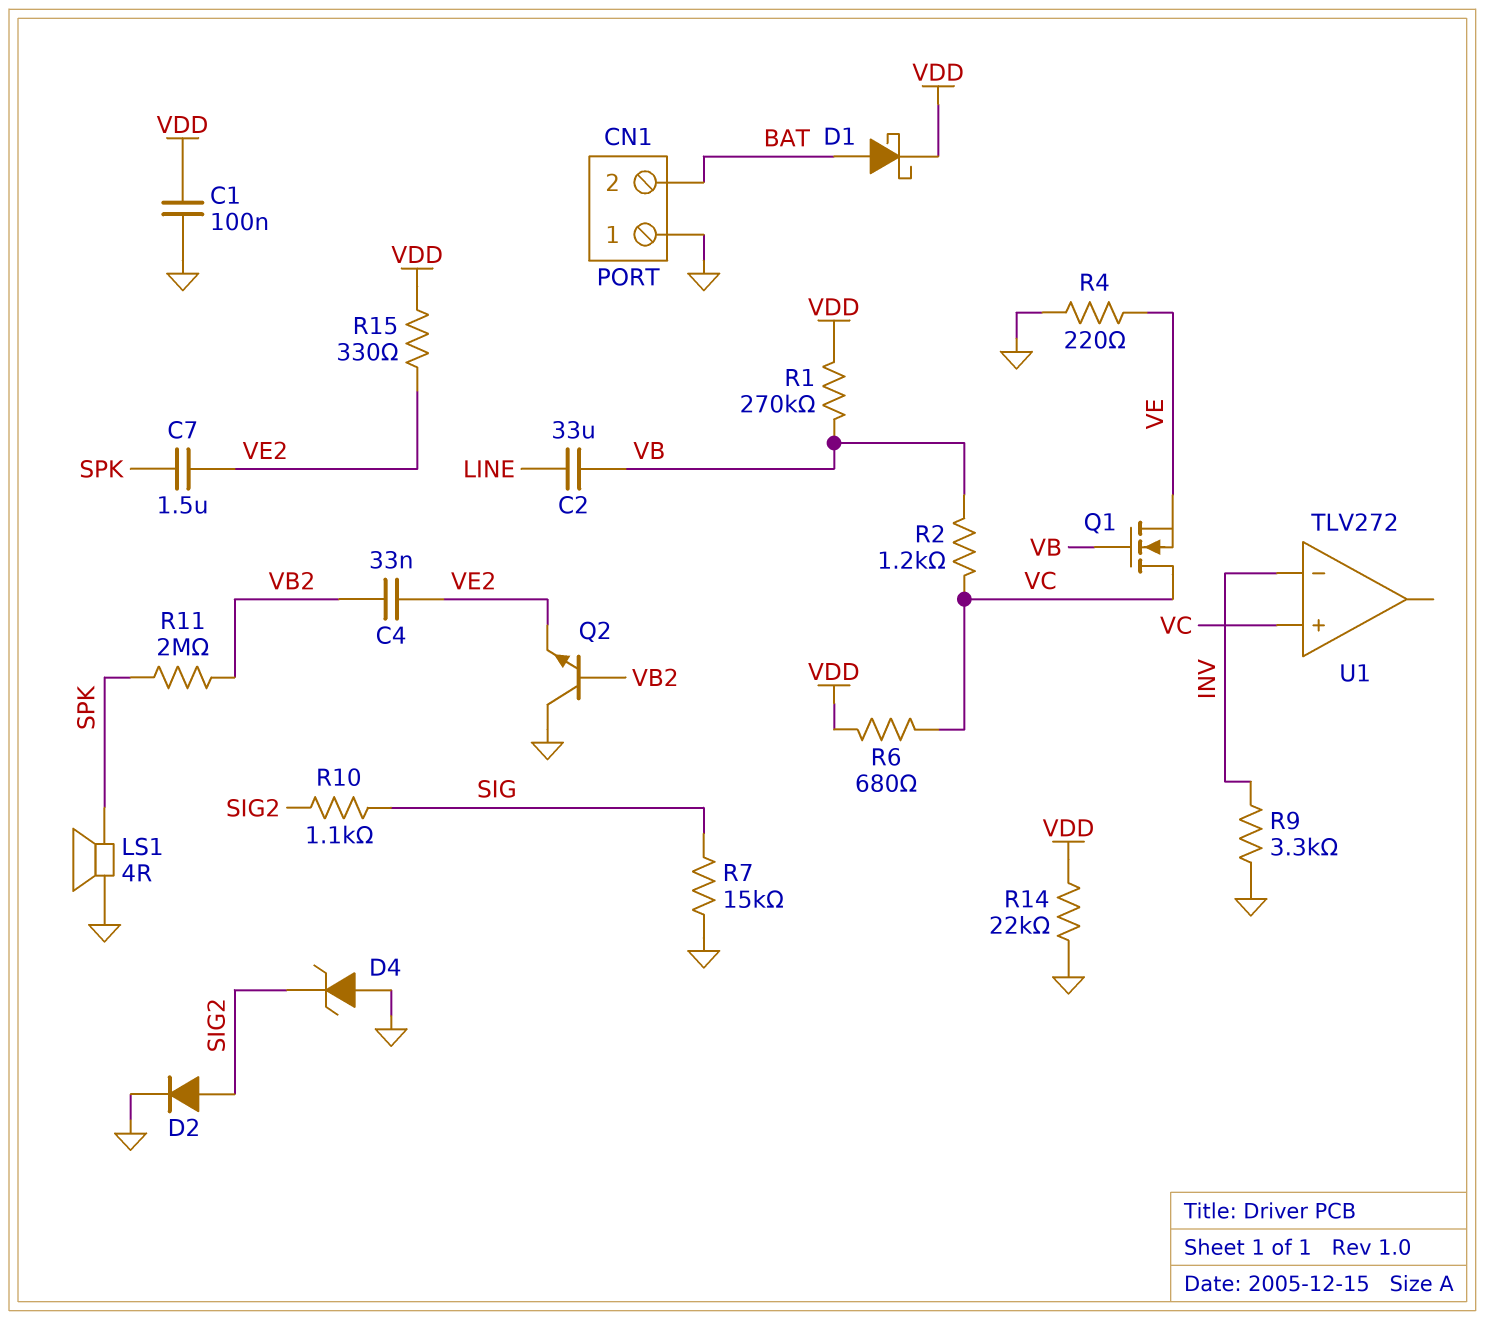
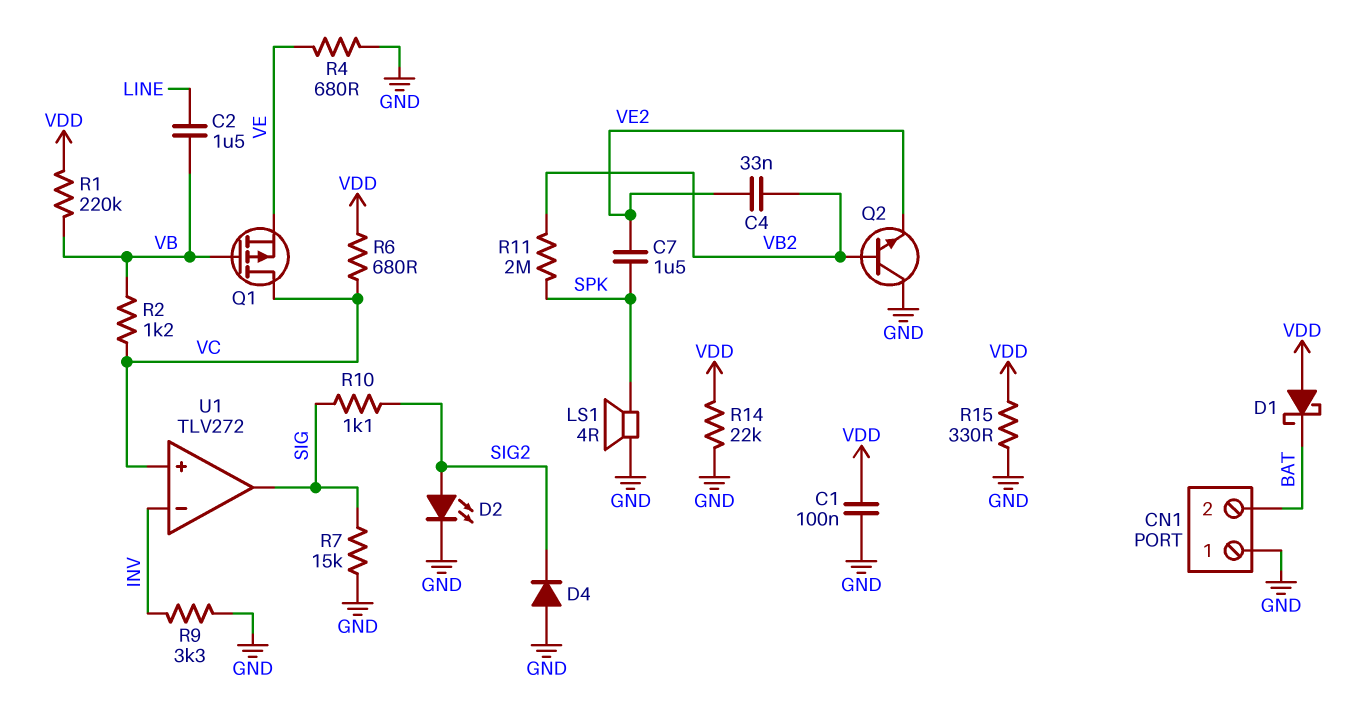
C2: 33uF (LINE, VB) -> 1.5uF (LINE, VB)
D1: schottky (A BAT, K VDD) -> schottky (A VDD, K BAT)
D2: diode (A SIG2, K GND) -> LED (A SIG2, K GND)
D4: zener (A GND, K SIG2) -> diode (A GND, K SIG2)
Q1: NMOS (G VB, D VC, S VE) -> PMOS (G VB, D VC, S VE)
R1: 270k (VB, VDD) -> 220k (VB, VDD)
R4: 220 (GND, VE) -> 680 (GND, VE)
R15: 330 (VDD, VE2) -> 330 (GND, VDD)
U1 pin out: none -> SIG

